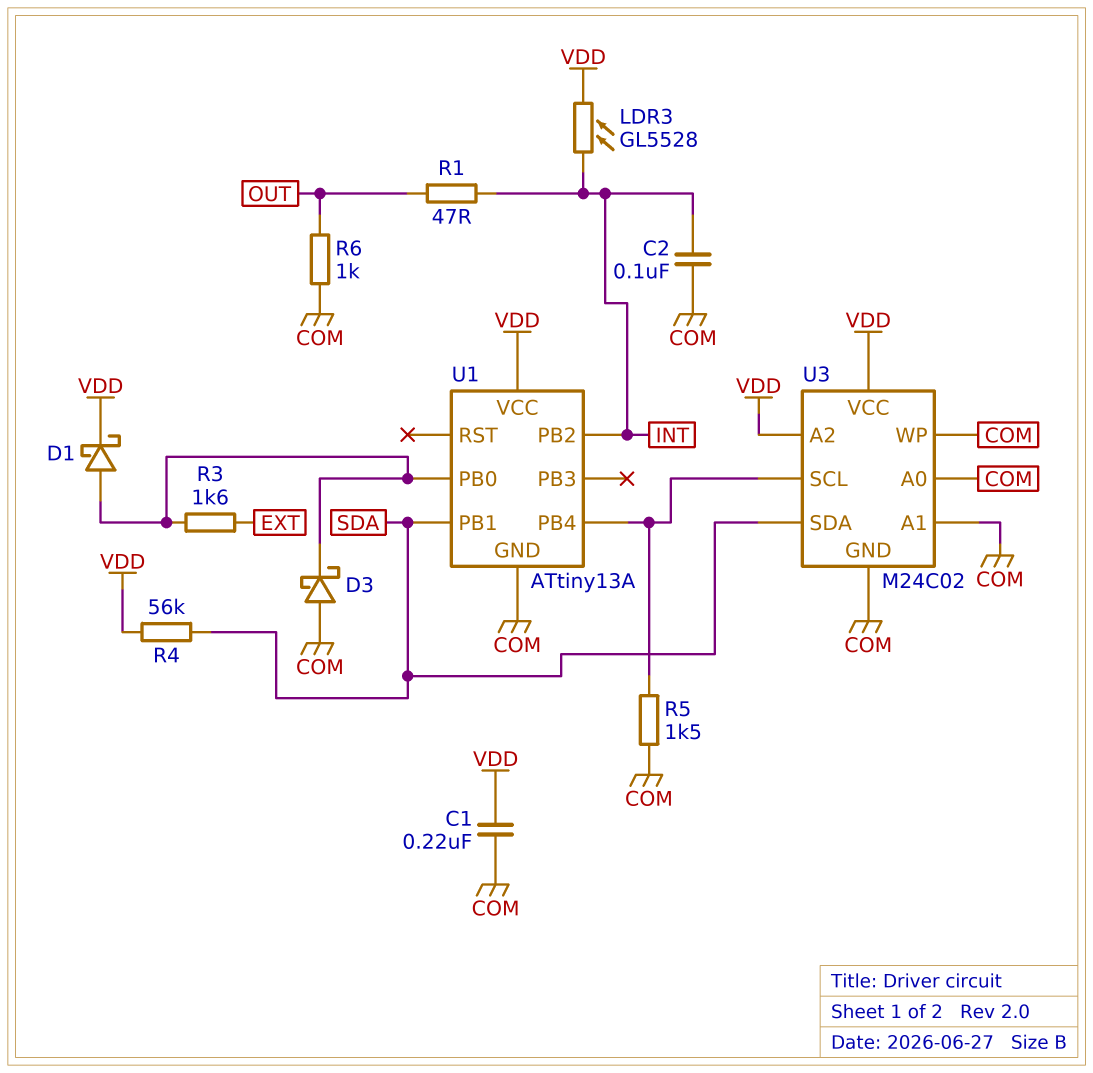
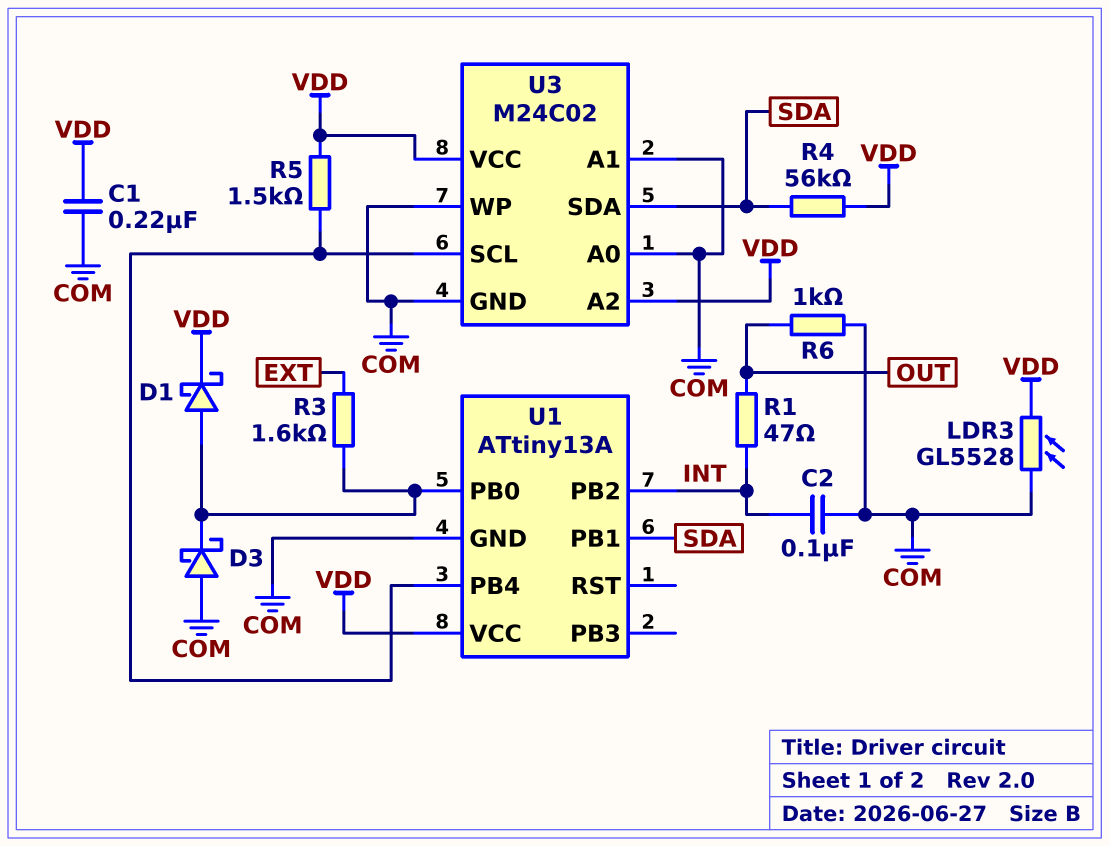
LDR3: GL5528 (INT, VDD) -> GL5528 (COM, VDD)
R5: 1.5k (COM, U1/PB4) -> 1.5k (U1/PB4, VDD)

